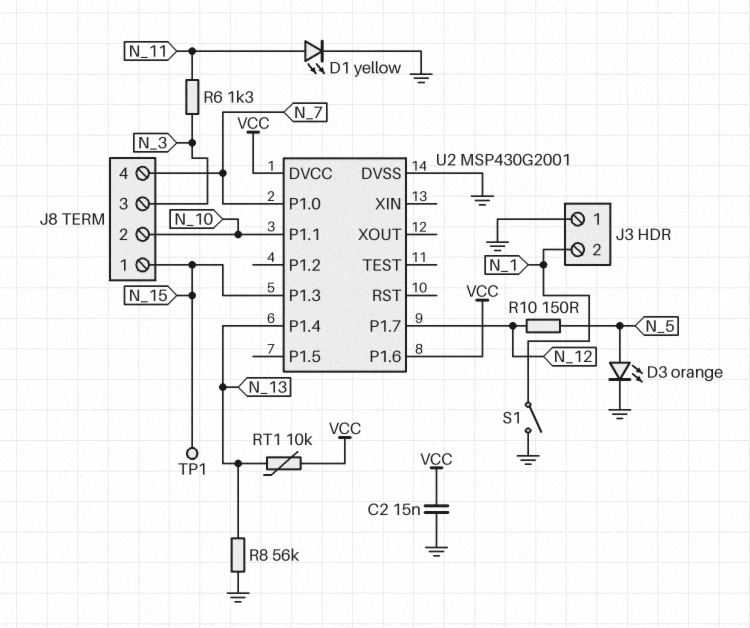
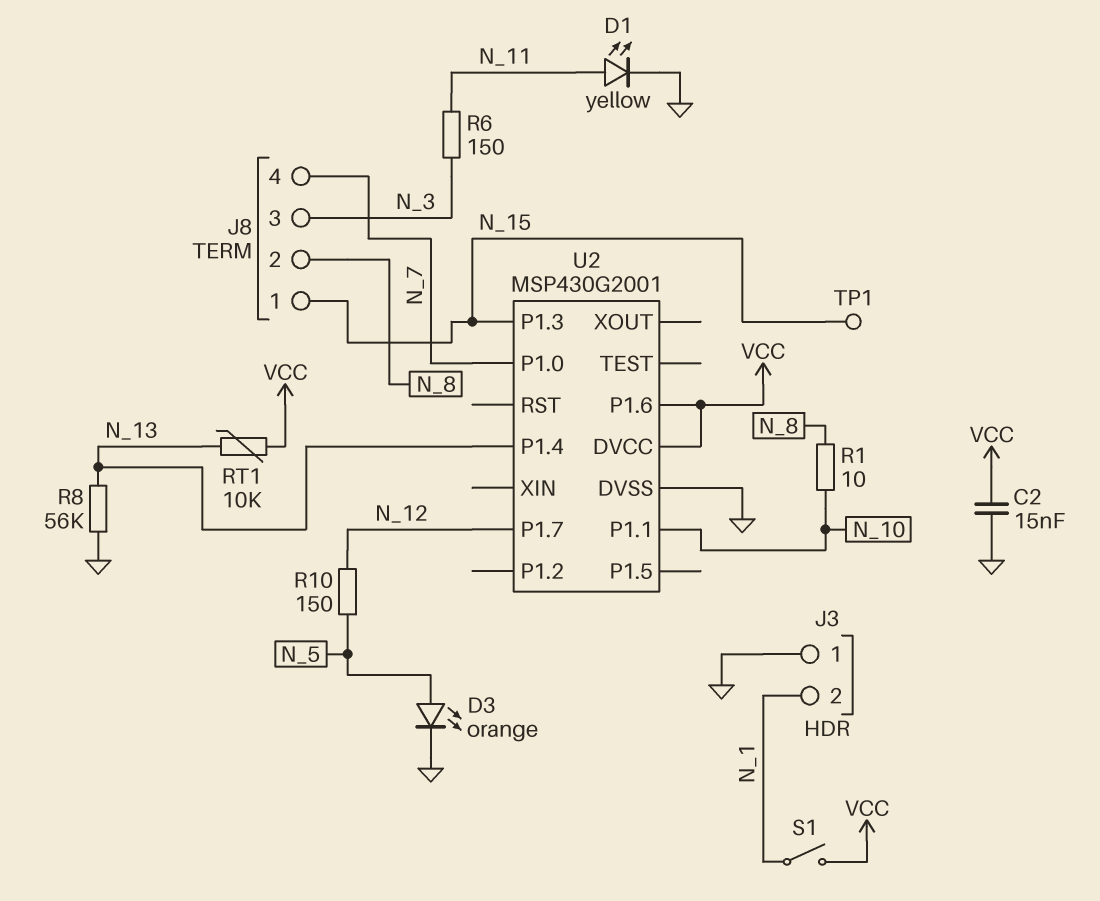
J8 pin 2: N_10 -> N_8
R1: none -> 10 (N_8, N_10)
R6: 1.3k (N_3, N_11) -> 150 (N_3, N_11)
S1: switch (GND, N_1) -> switch (N_1, VCC)

